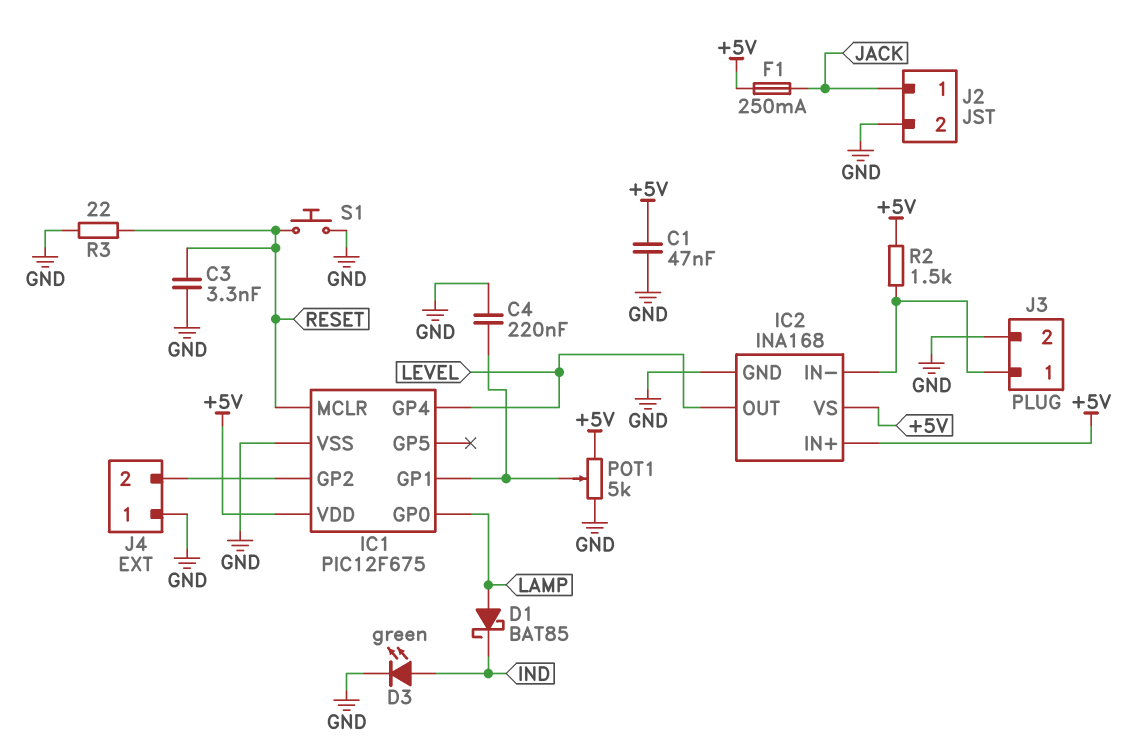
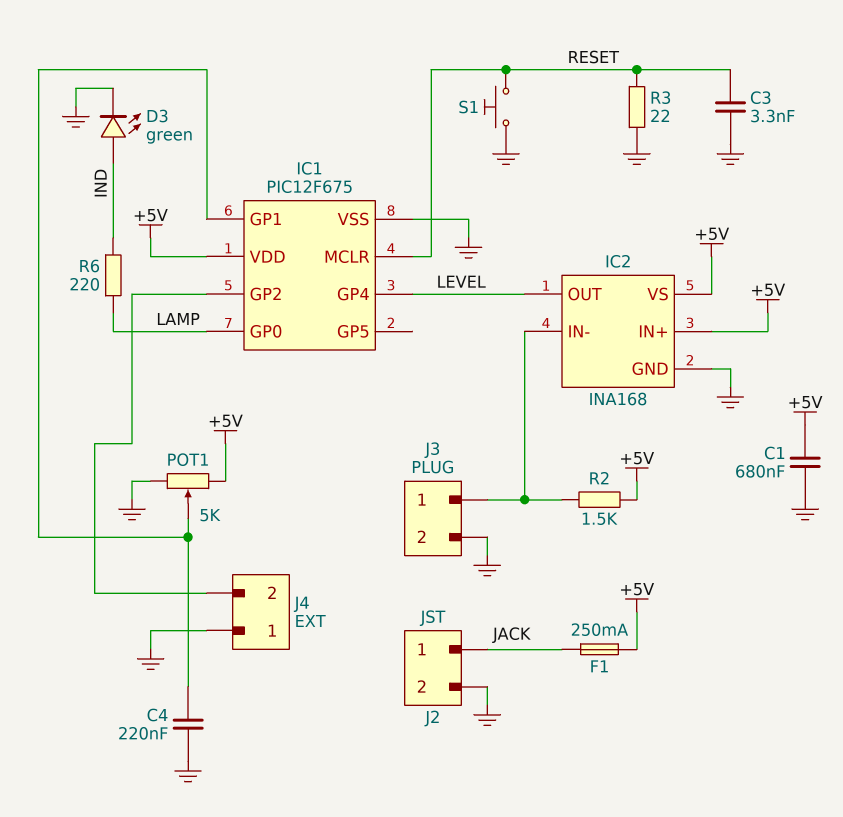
C1: 47nF (+5V, GND) -> 680nF (+5V, GND)
D1: schottky BAT85 (A LAMP, K IND) -> none
R6: none -> 220 (IND, LAMP)

